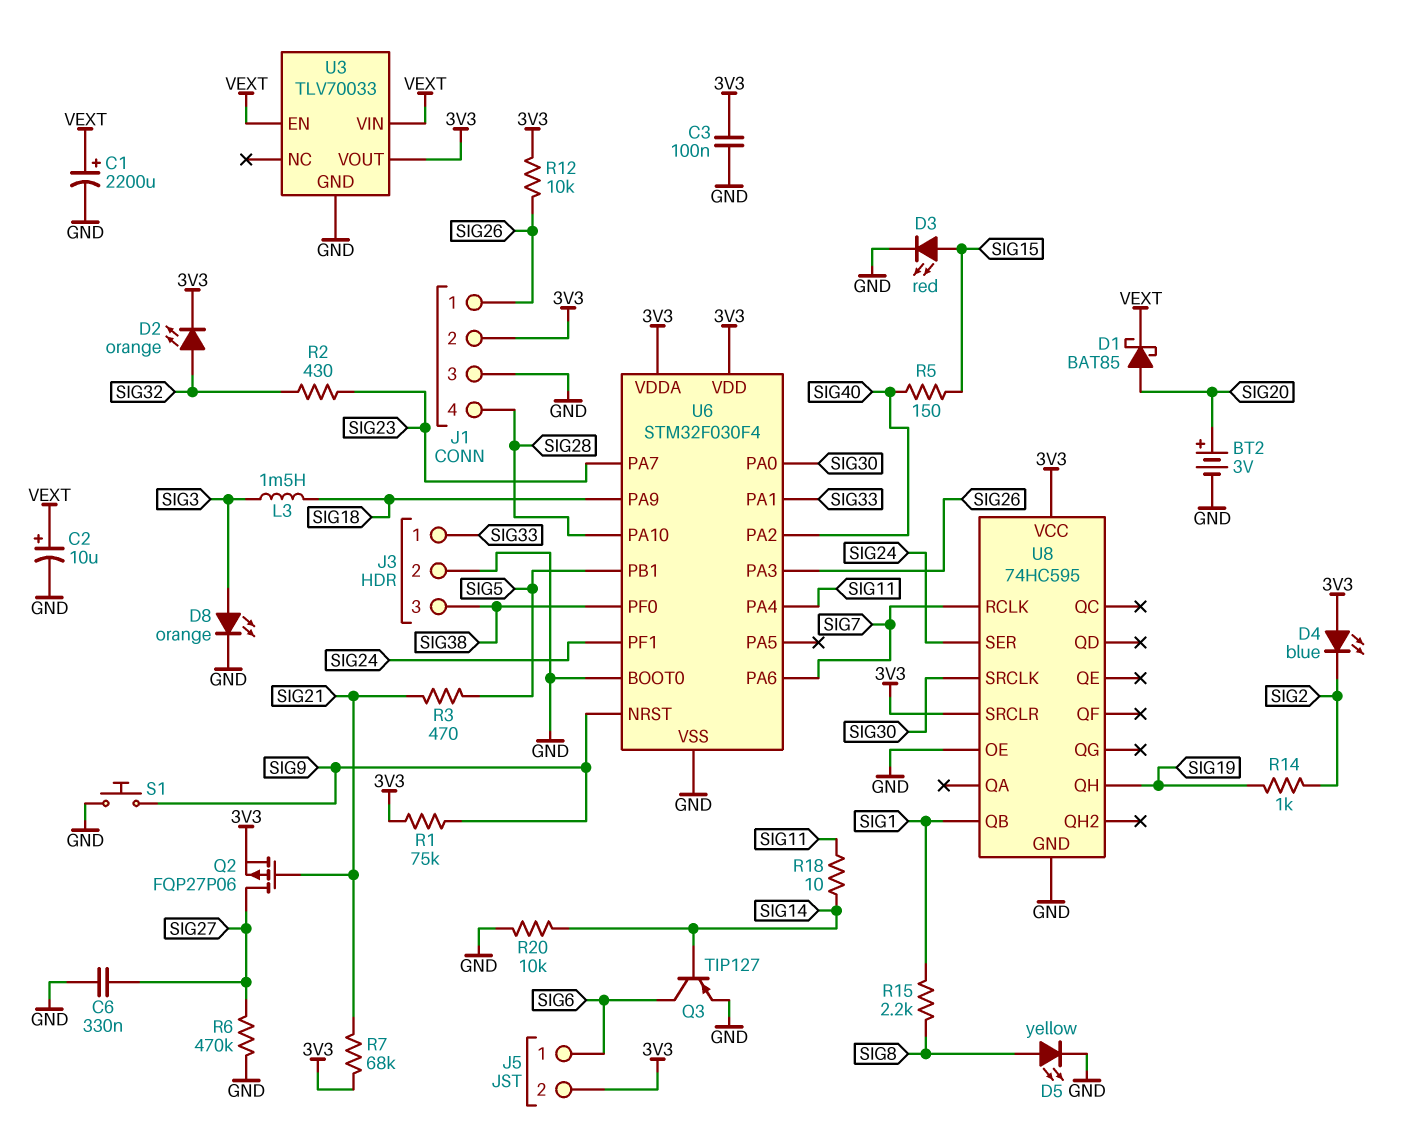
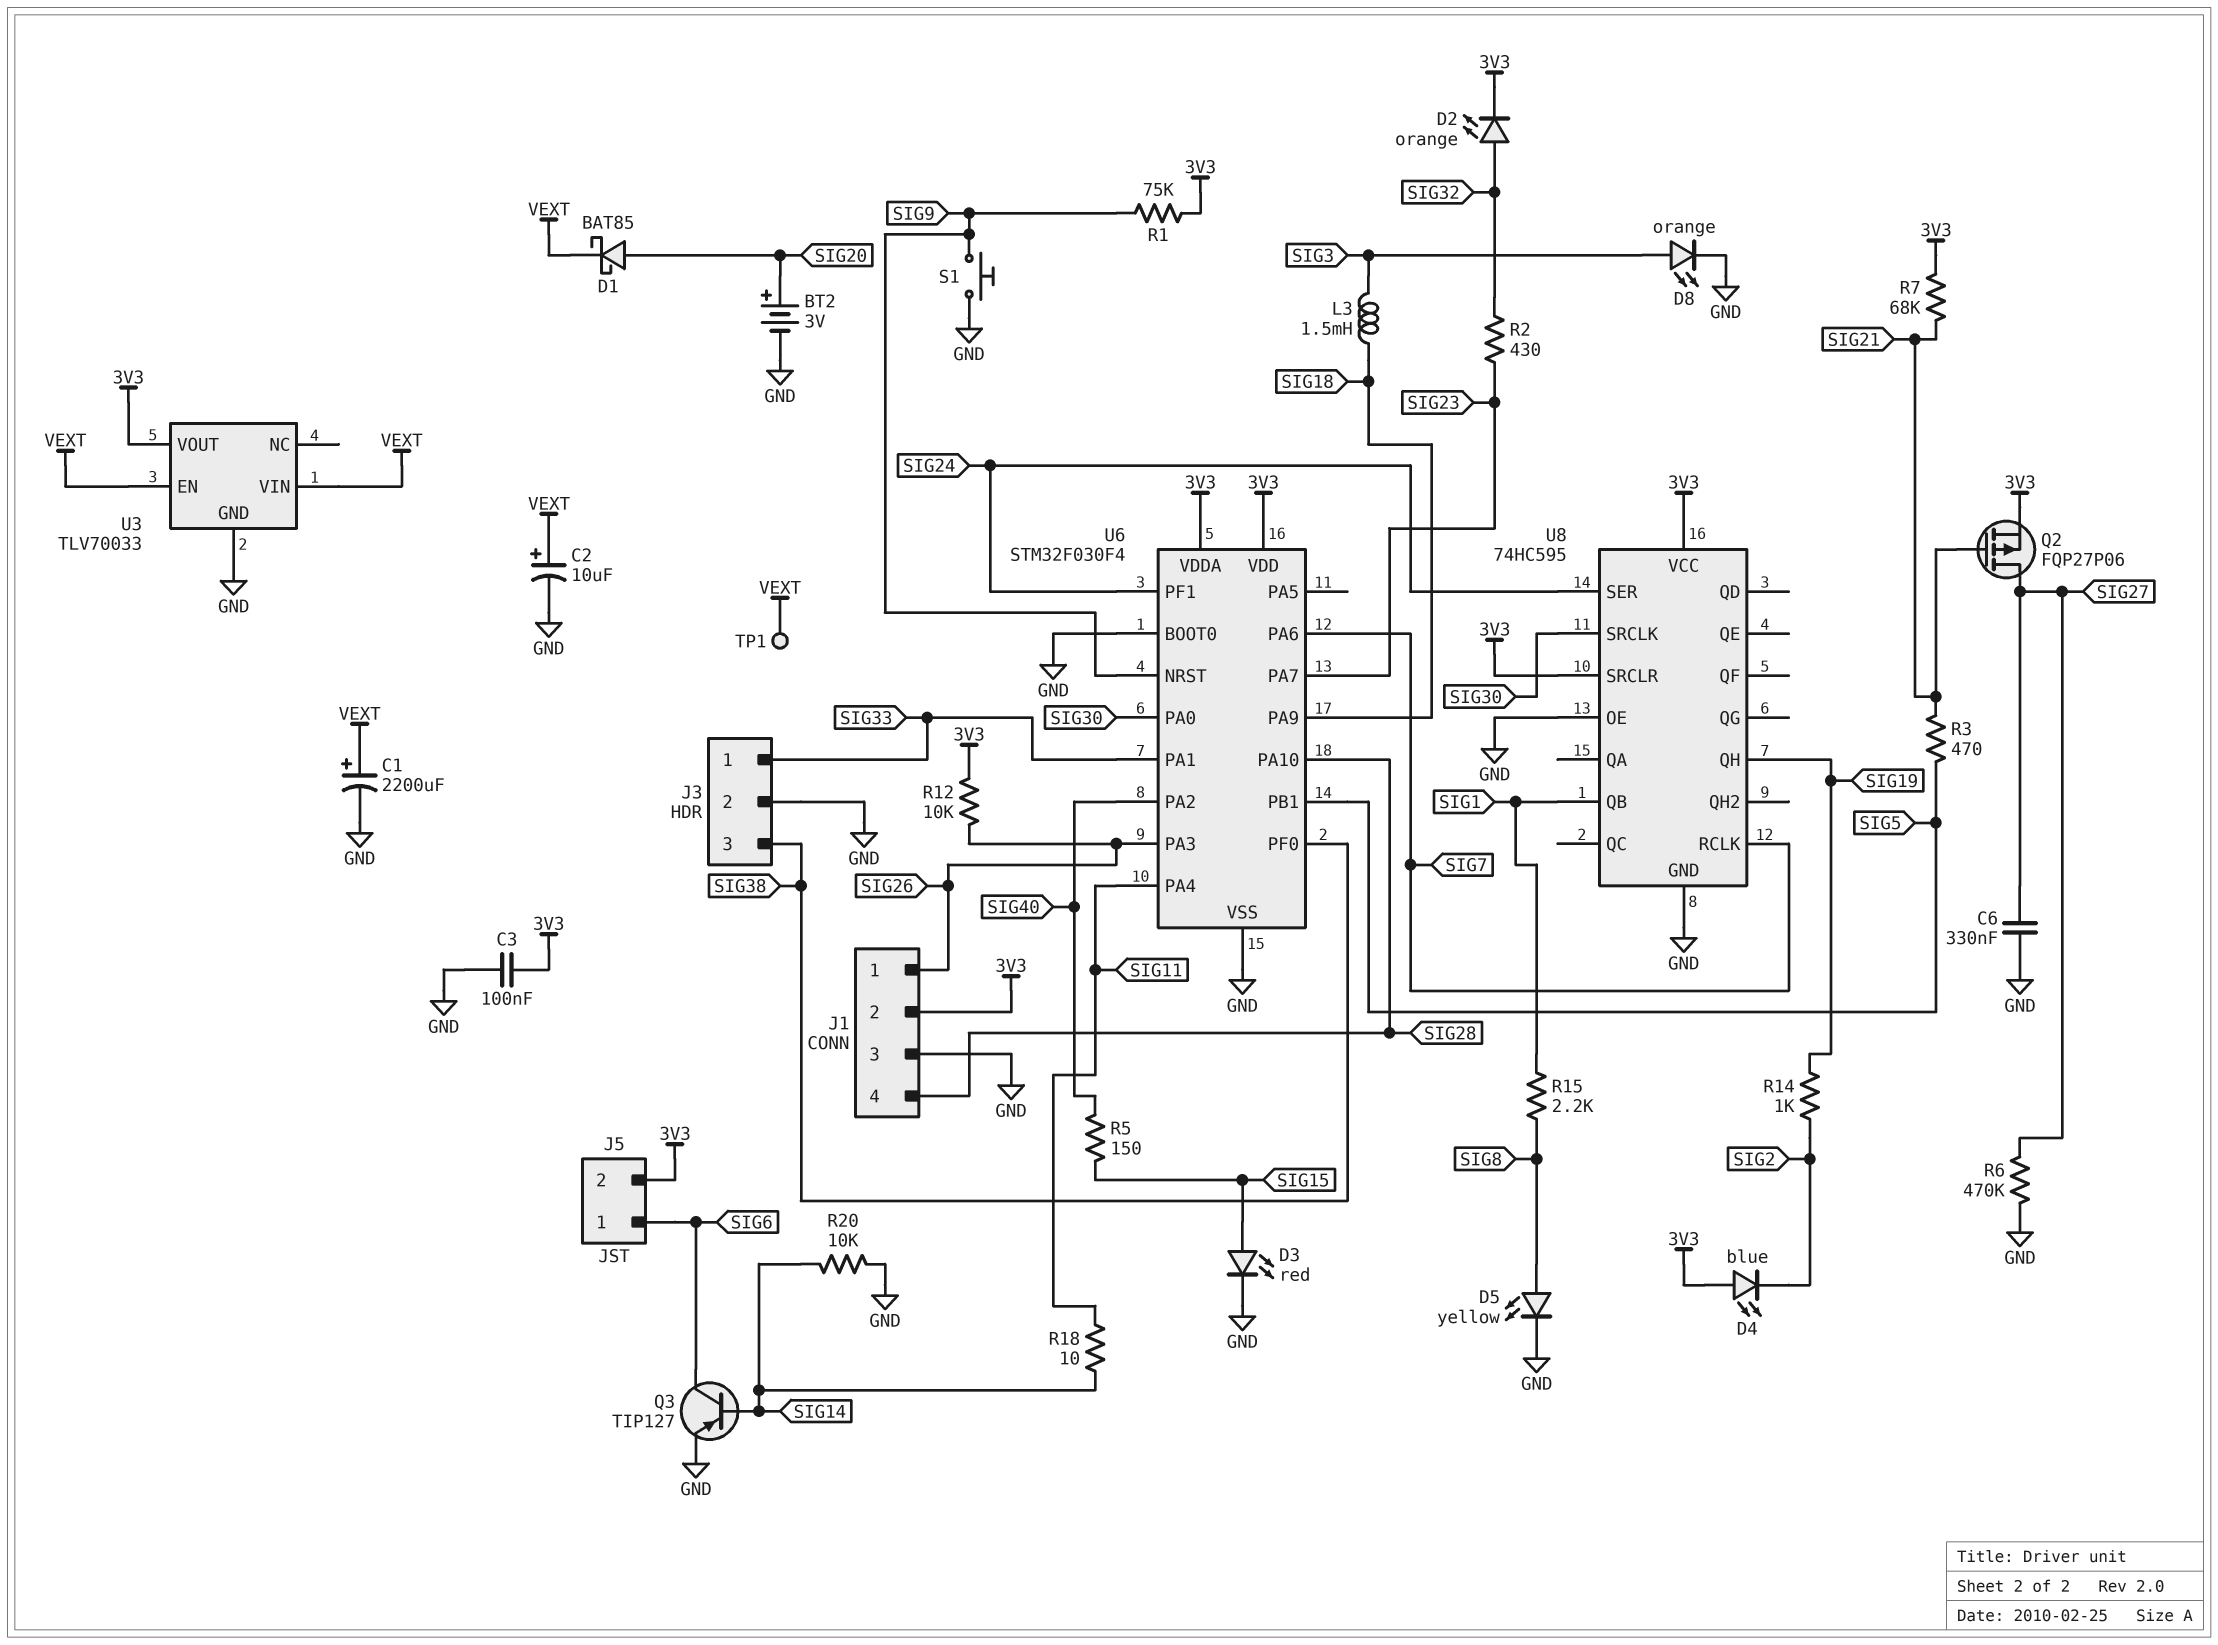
TP1: none -> test point (VEXT)

